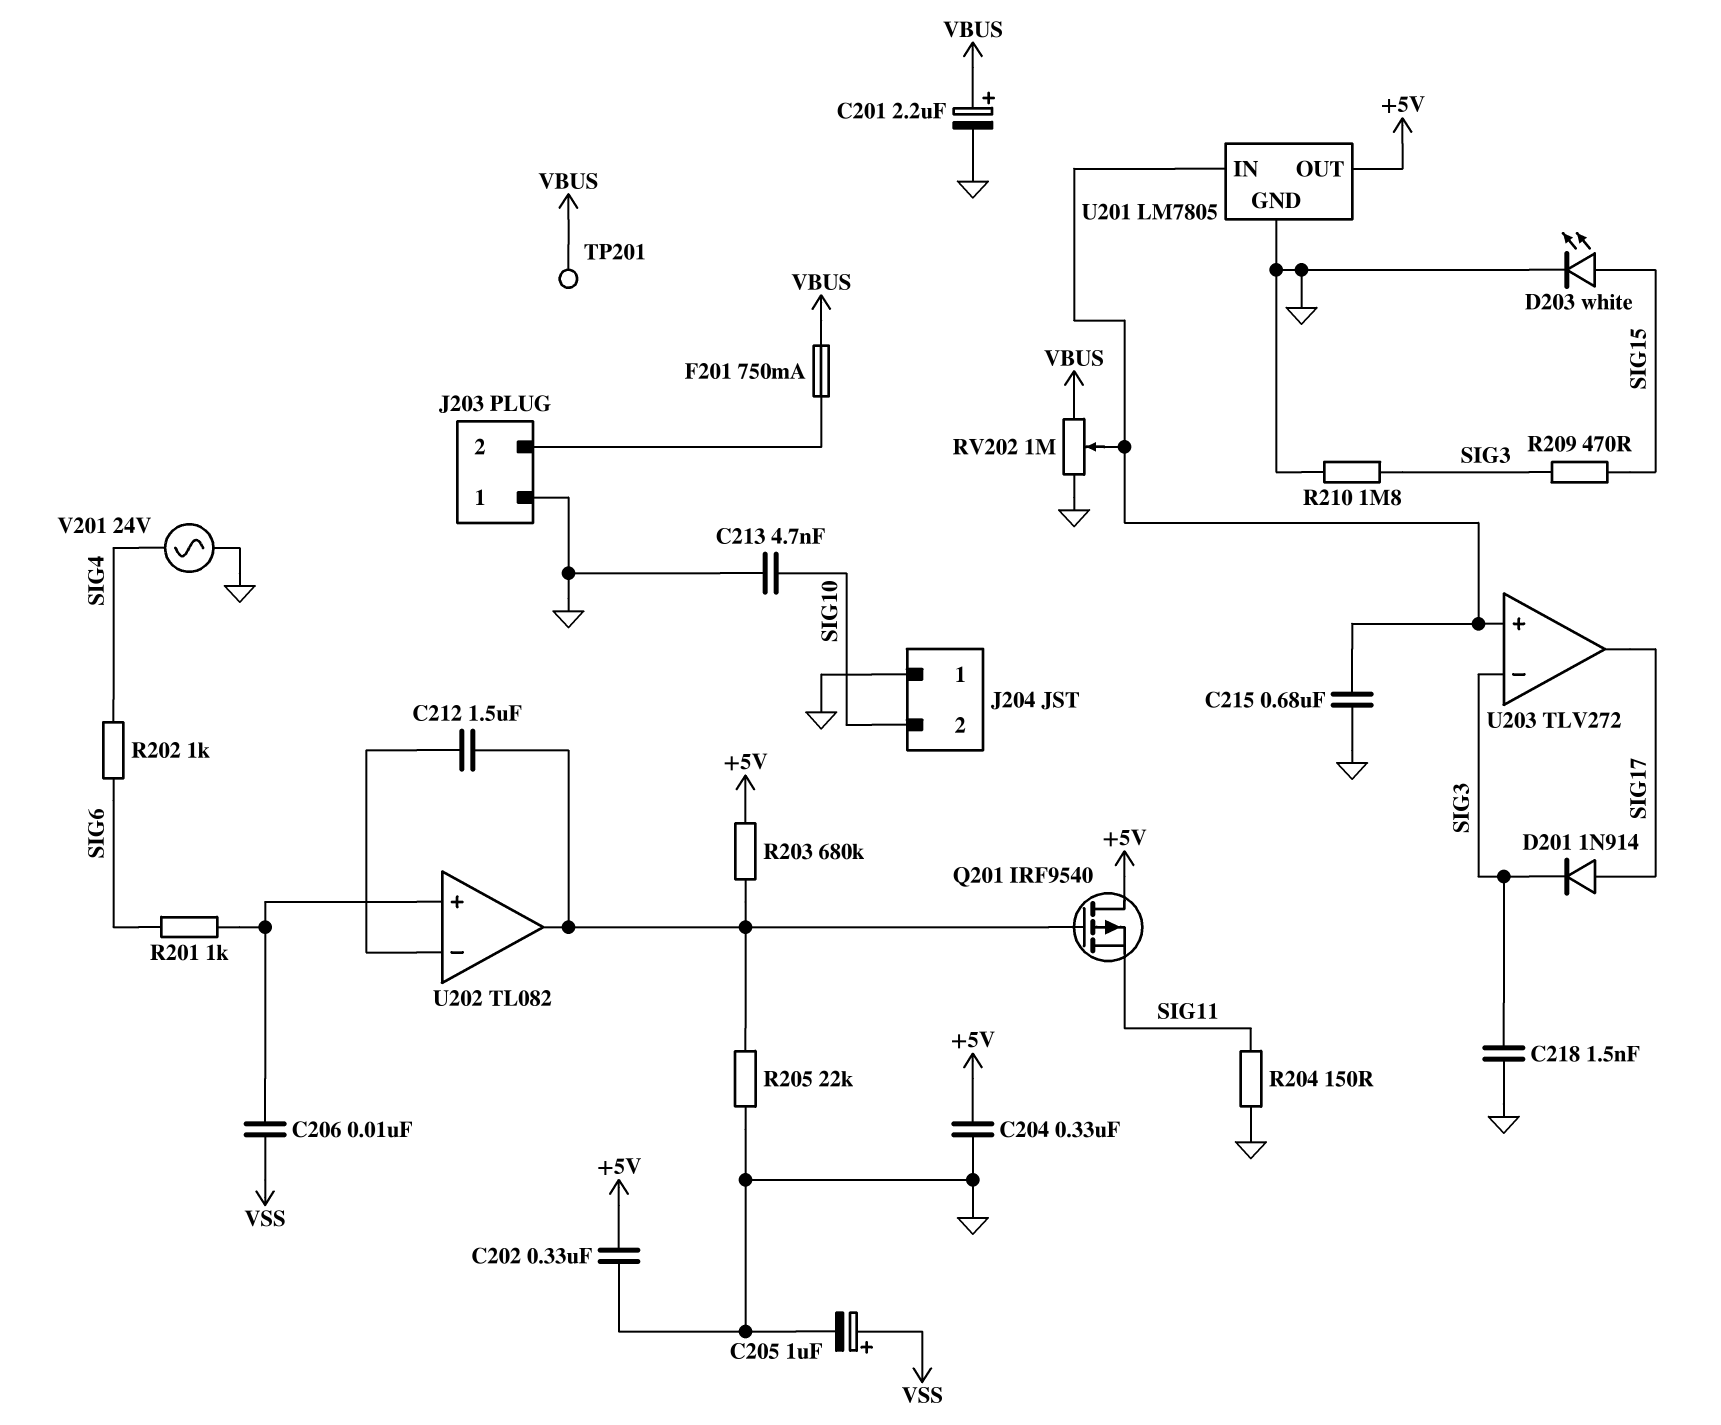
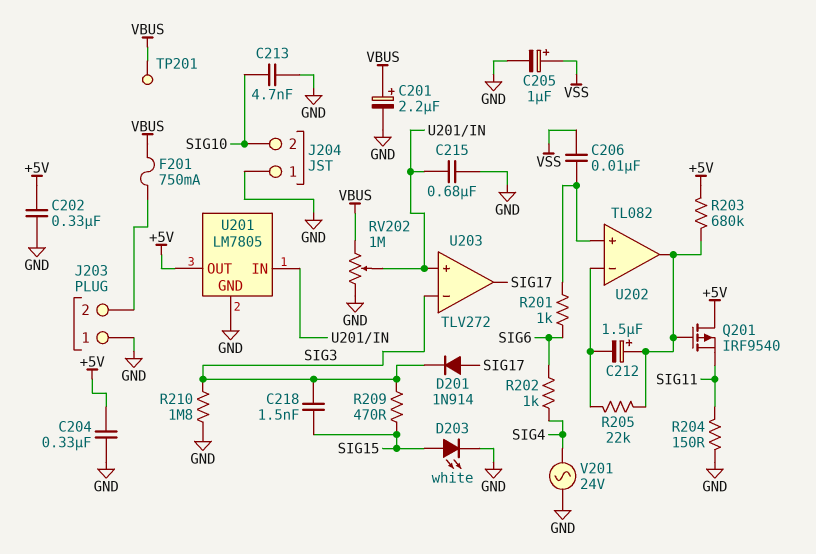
C212: 1.5uF (U202/in-, U202/out) -> 1.5uF (plus U202/out, minus U202/in-)
C218: 1.5nF (GND, SIG3) -> 1.5nF (SIG3, SIG15)
R205: 22k (GND, U202/out) -> 22k (U202/in-, U202/out)

